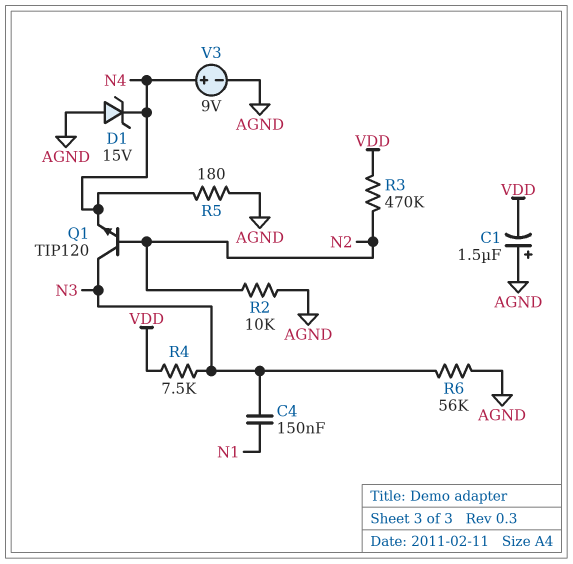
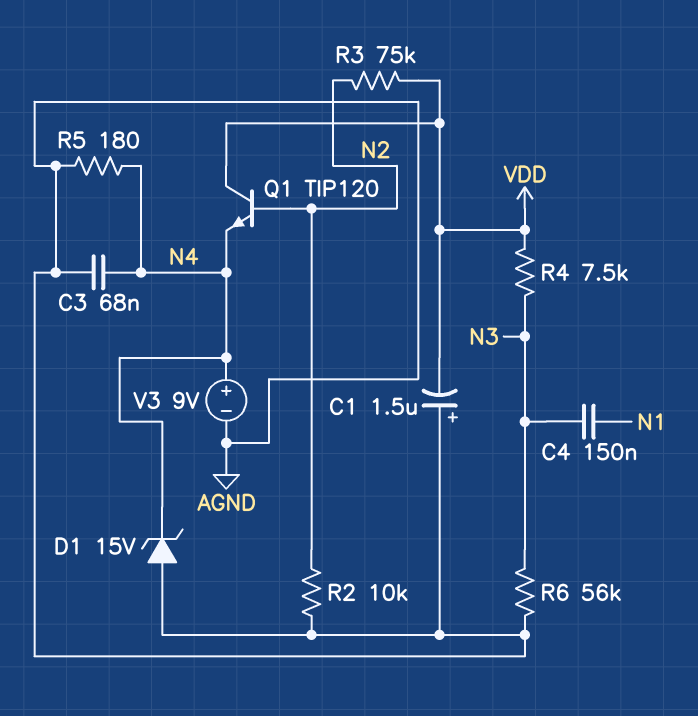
C3: none -> 68nF (AGND, N4)
Q1: NPN TIP120 (B N2, C N3, E N4) -> NPN TIP120 (B N2, C VDD, E N4)
R3: 470k (N2, VDD) -> 75k (N2, VDD)

